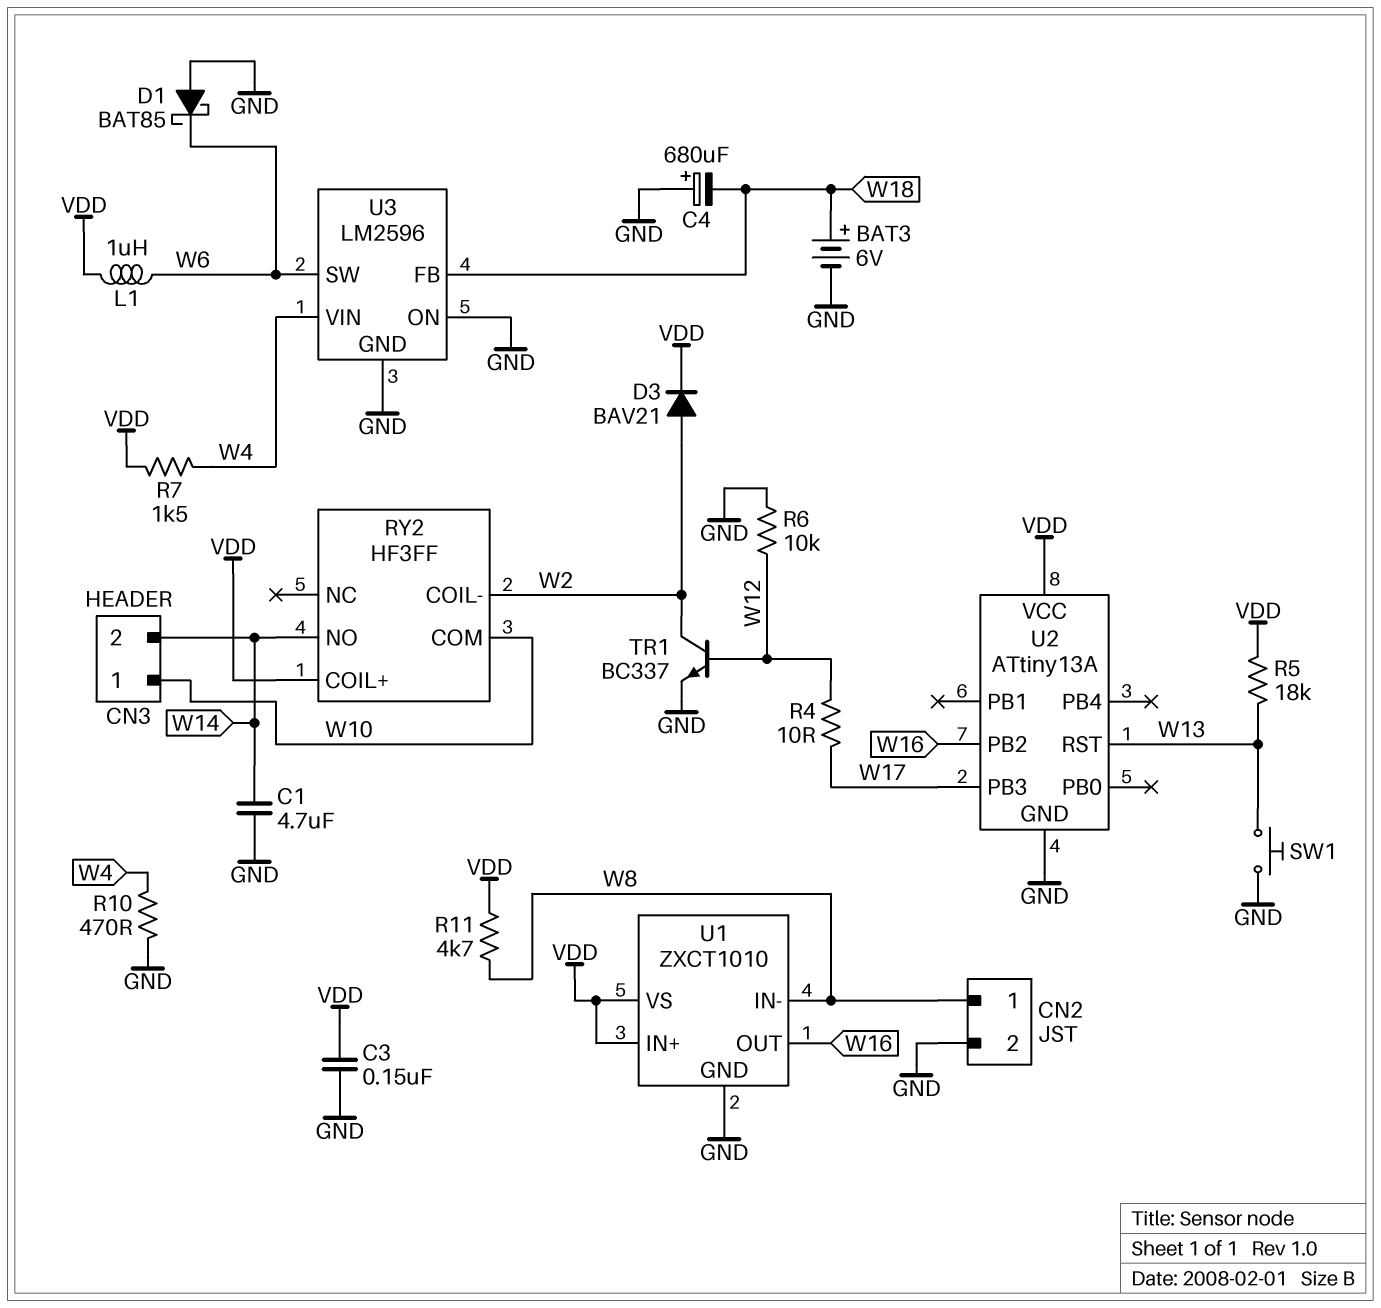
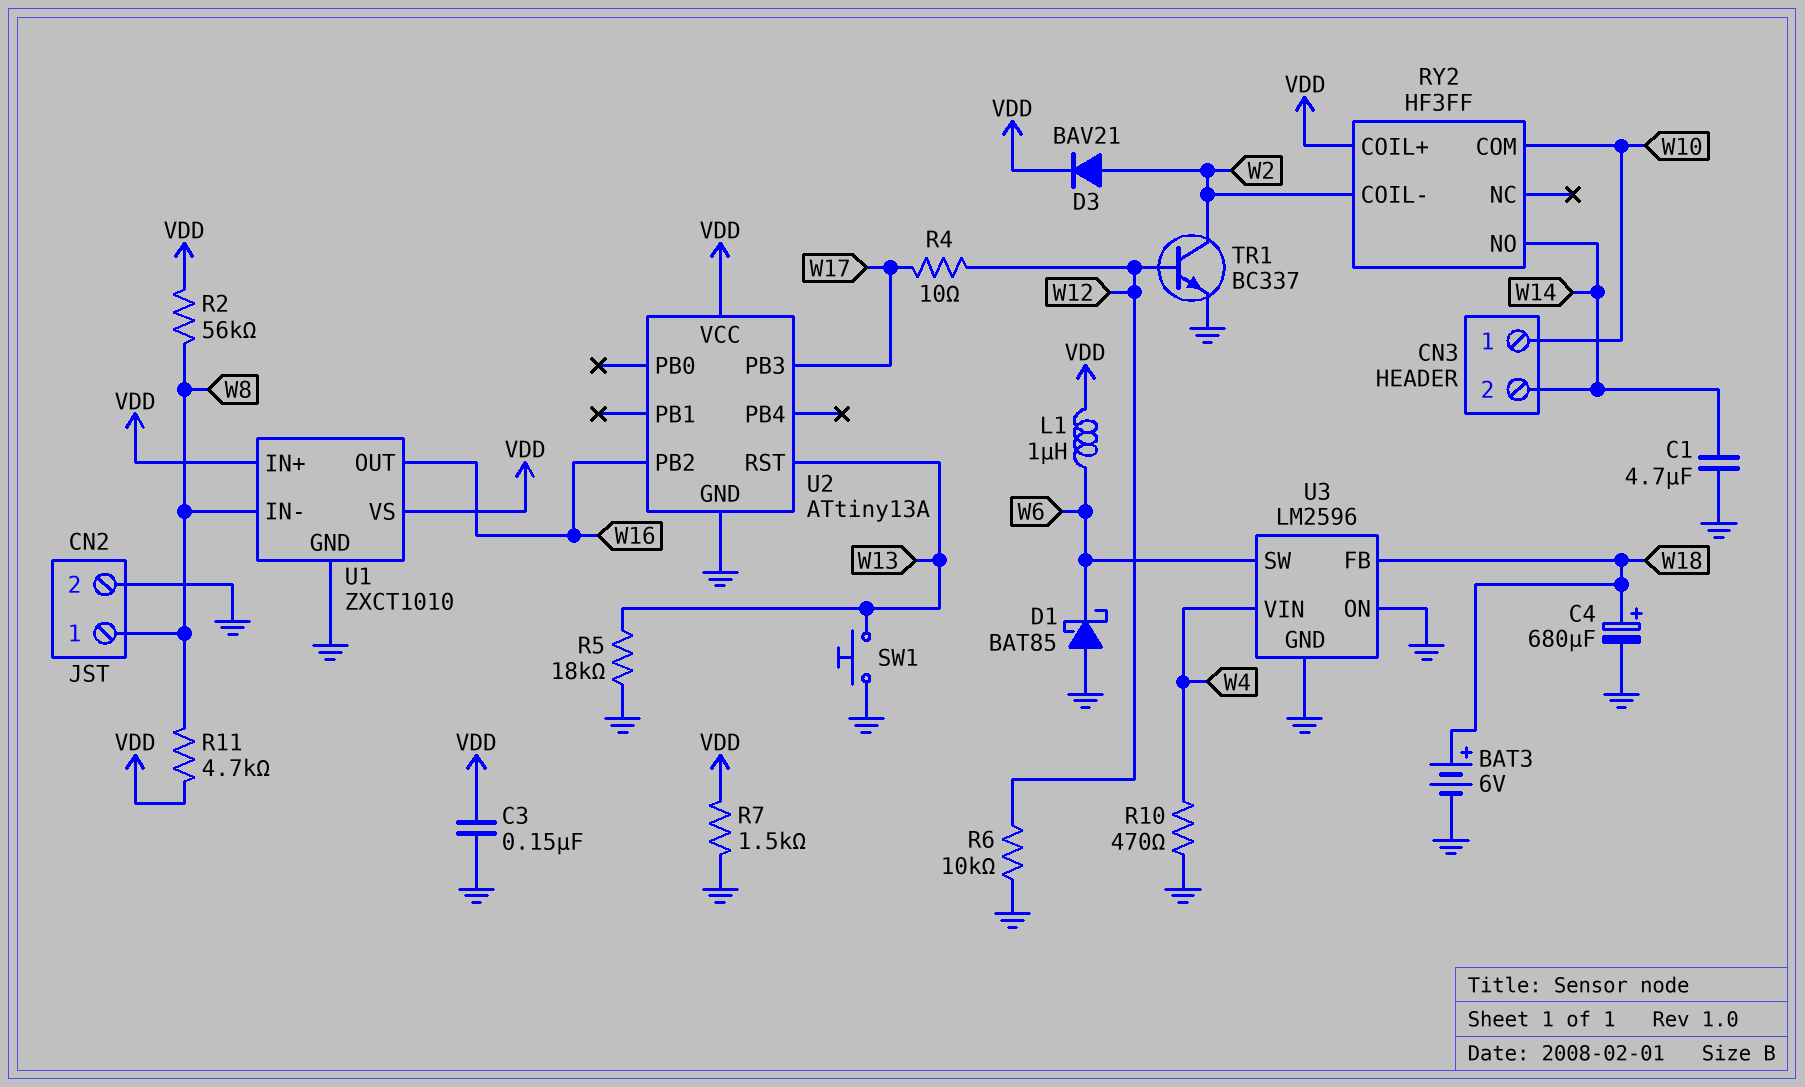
C4: 680uF (plus GND, minus W18) -> 680uF (plus W18, minus GND)
R2: none -> 56k (VDD, W8)
R5: 18k (VDD, W13) -> 18k (GND, W13)
R7: 1.5k (VDD, W4) -> 1.5k (GND, VDD)

